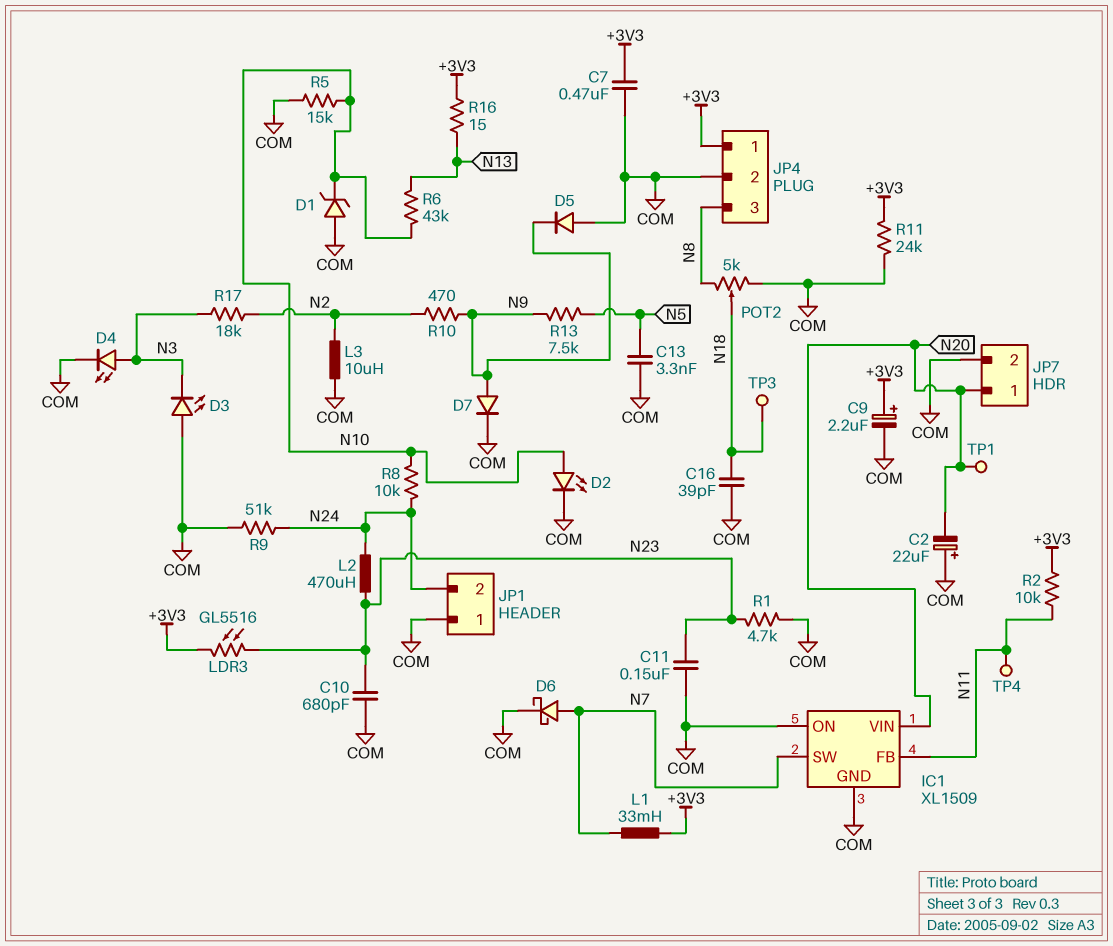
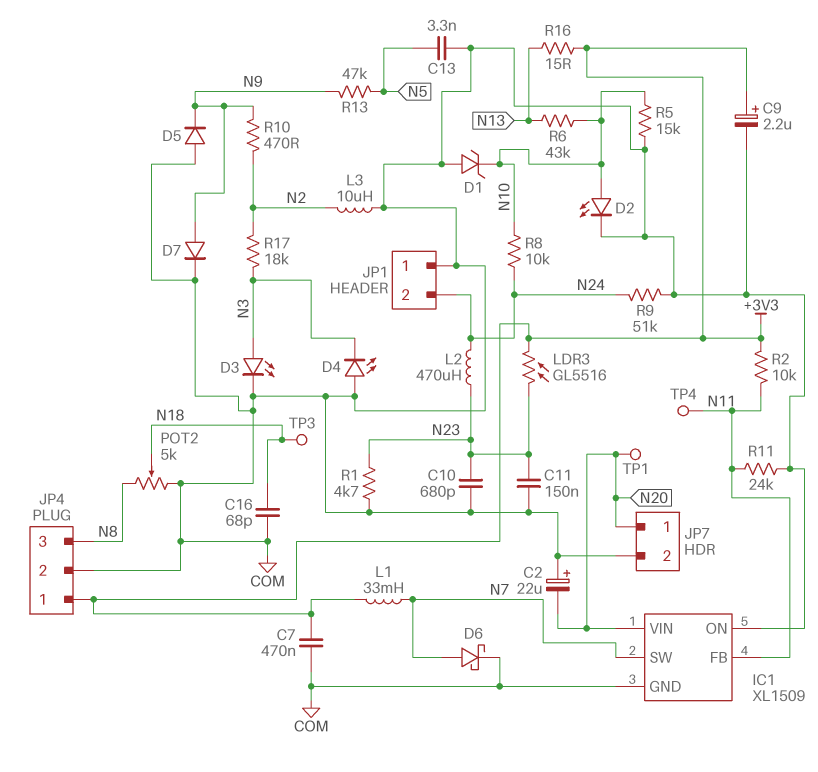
C16: 39pF (COM, N18) -> 68pF (COM, N18)
D3: LED (A COM, K N3) -> LED (A N3, K COM)
D4: LED (A N3, K COM) -> LED (A COM, K N3)
R11: 24k (+3V3, COM) -> 24k (COM, N11)
R13: 7.5k (N5, N9) -> 47k (N5, N9)

